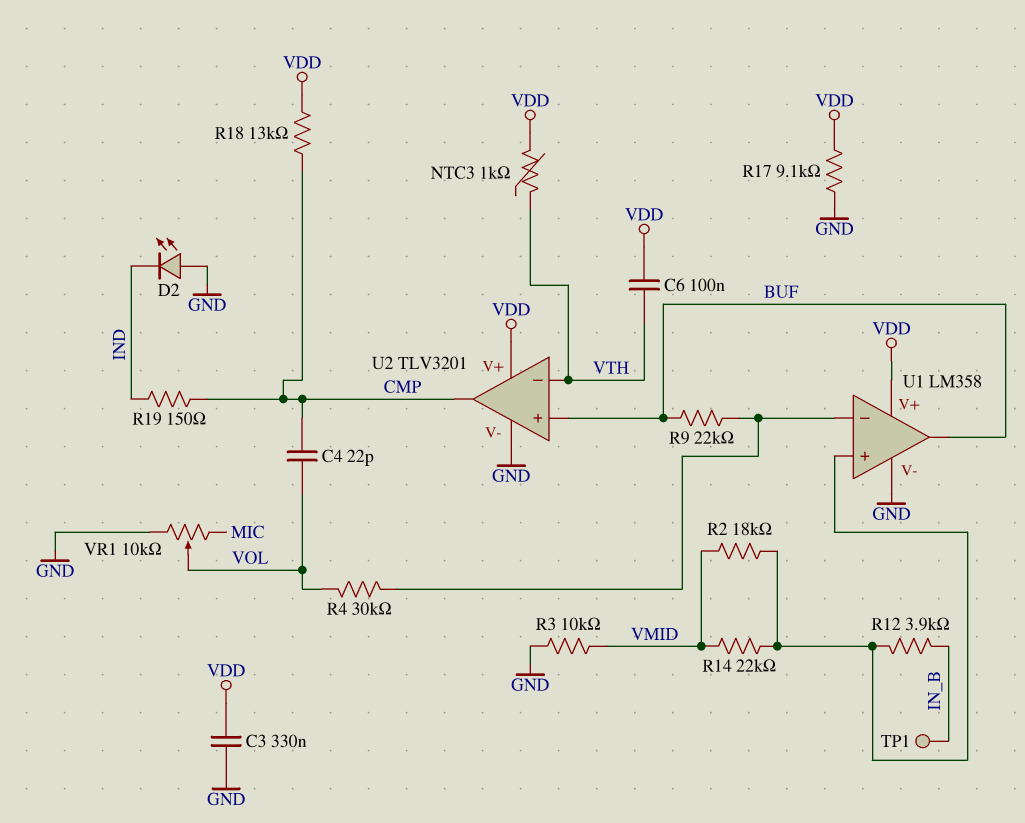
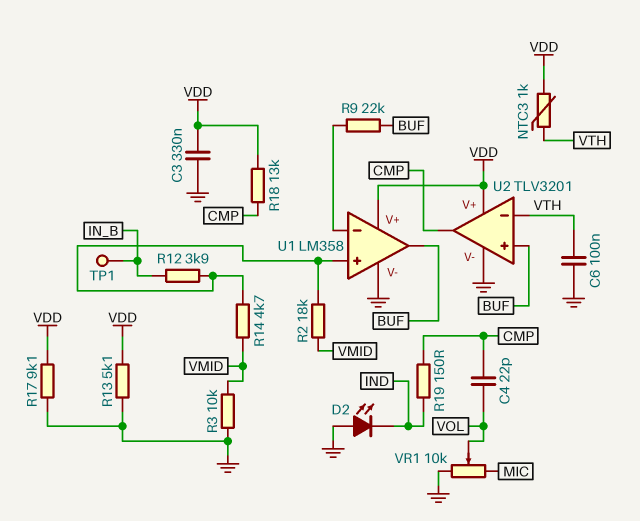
C6: 100nF (VDD, VTH) -> 100nF (GND, VTH)
R4: 30k (U1/in-, VOL) -> none
R13: none -> 5.1k (GND, VDD)
R14: 22k (U1/in+, VMID) -> 4.7k (U1/in+, VMID)

